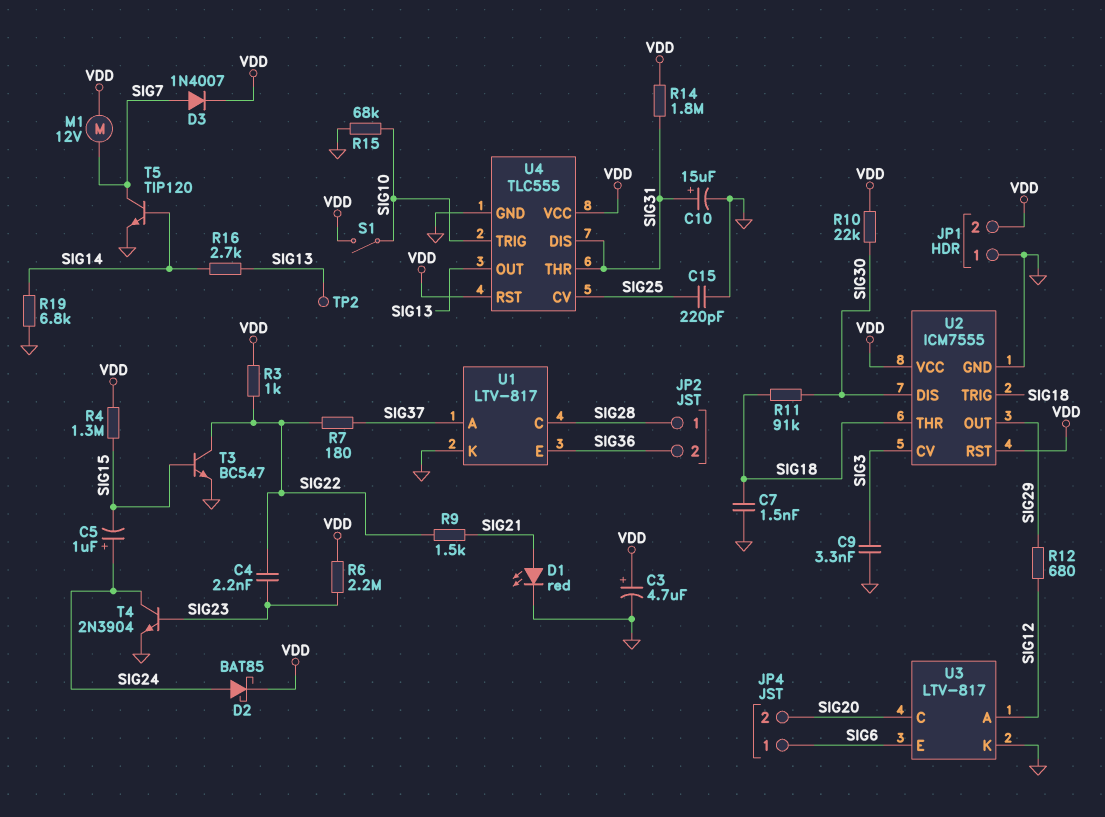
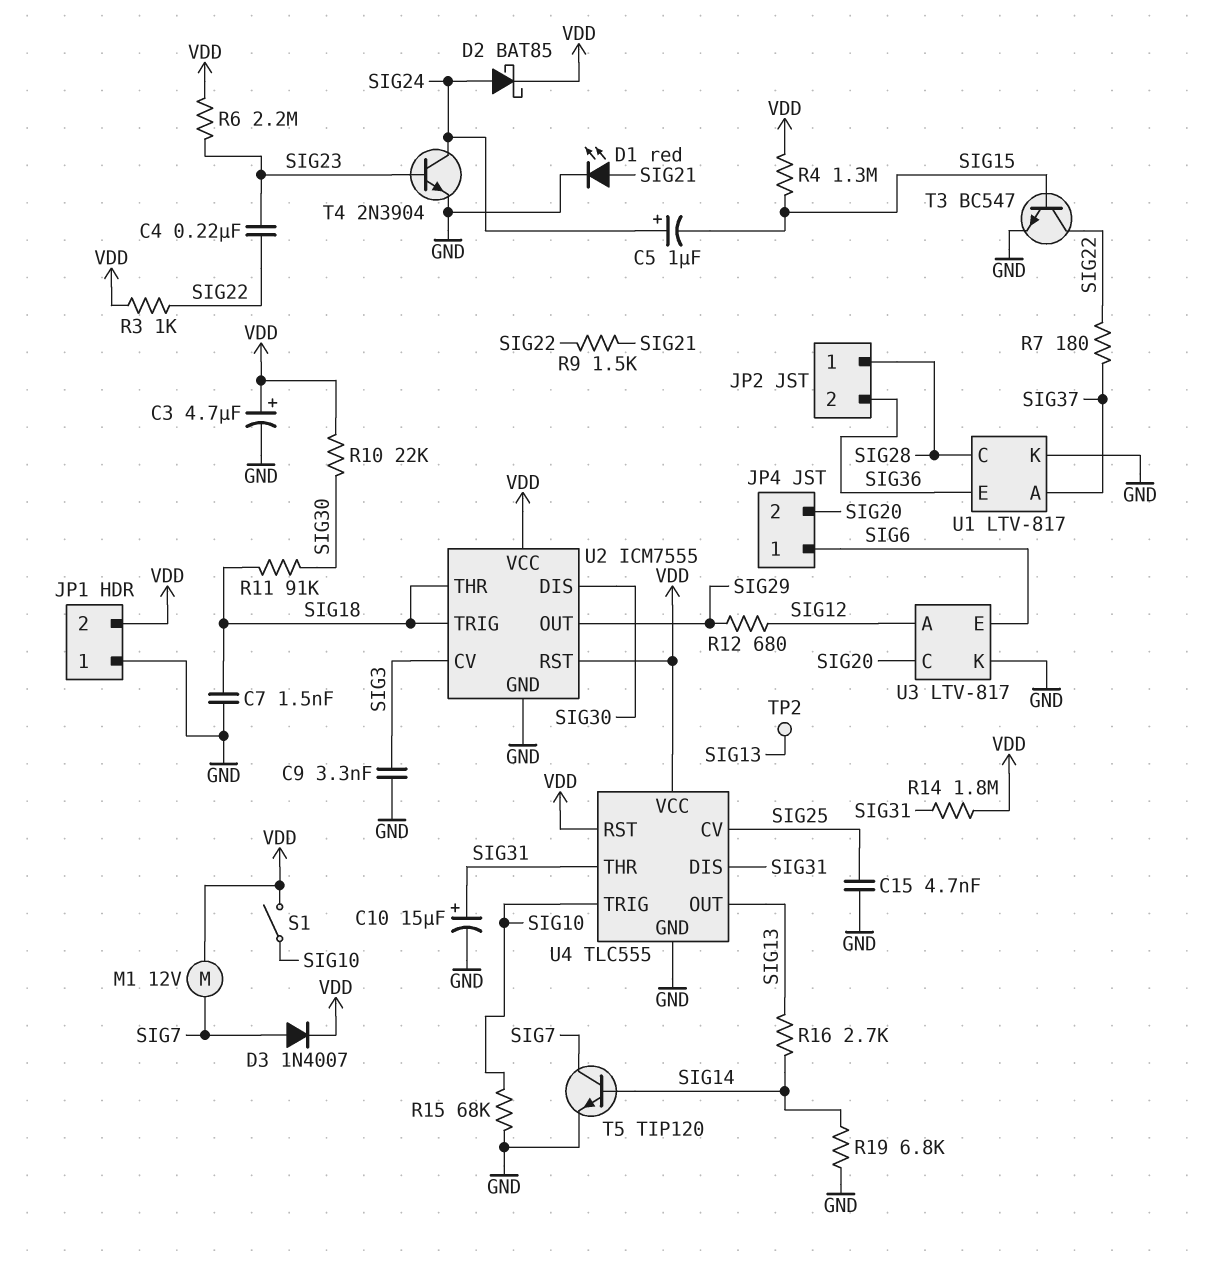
C4: 2.2nF (SIG22, SIG23) -> 220nF (SIG22, SIG23)
C15: 220pF (GND, SIG25) -> 4.7nF (GND, SIG25)

